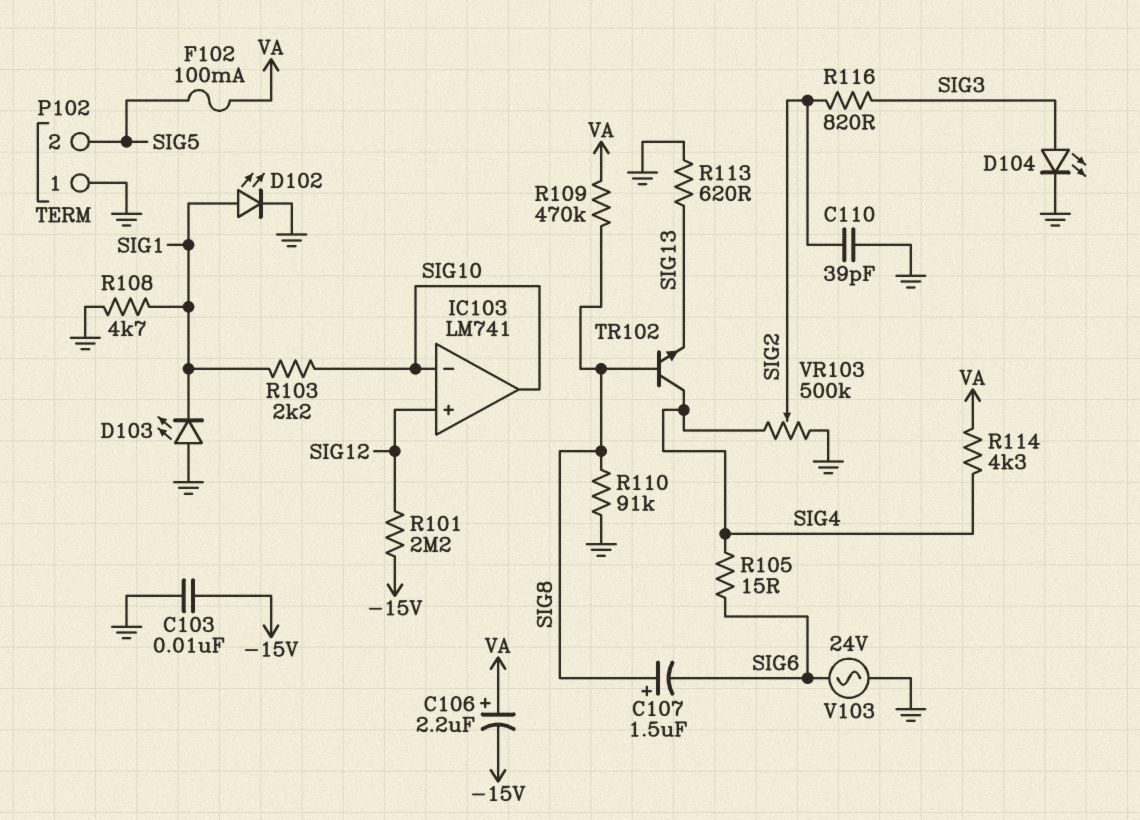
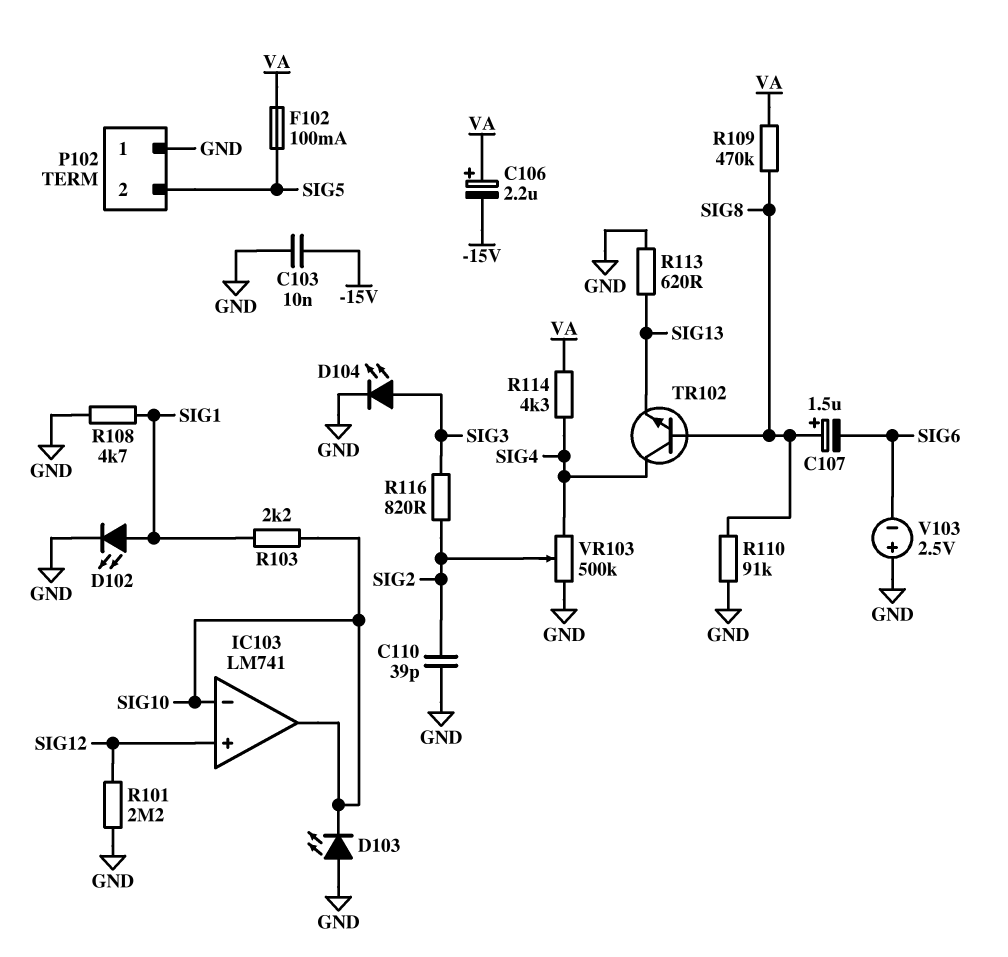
D103: LED (A GND, K SIG1) -> LED (A GND, K SIG10)
R101: 2.2M (-15V, SIG12) -> 2.2M (GND, SIG12)
R105: 15 (SIG4, SIG6) -> none
V103: AC 24V (GND, SIG6) -> 2.5V (plus GND, minus SIG6)

